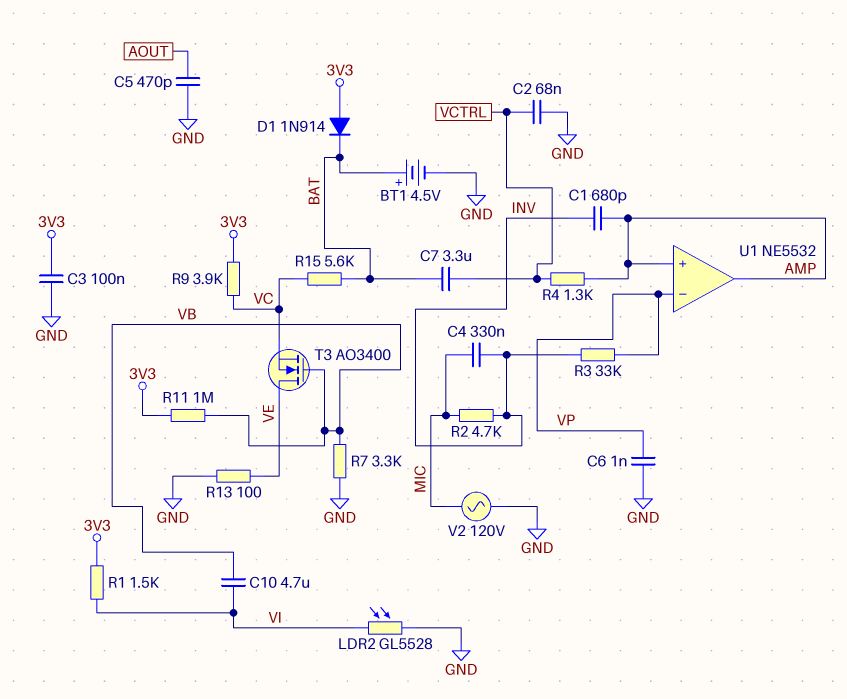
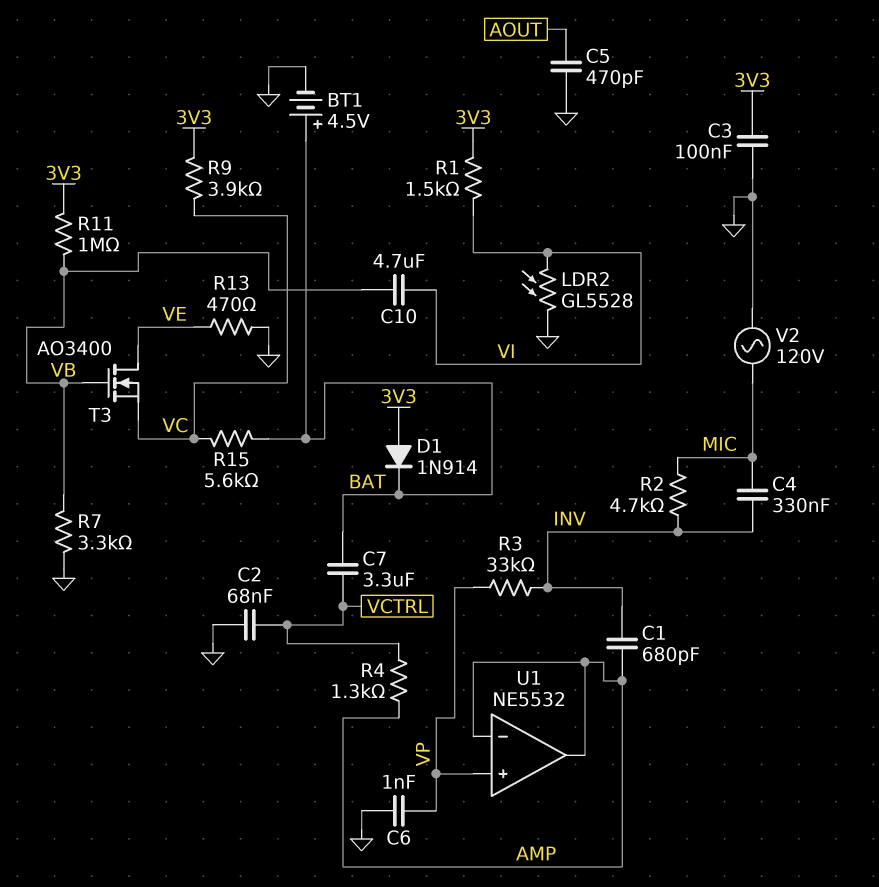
R13: 100 (GND, VE) -> 470 (GND, VE)
U1 pin in+: AMP -> VP
U1 pin in-: VP -> AMP

